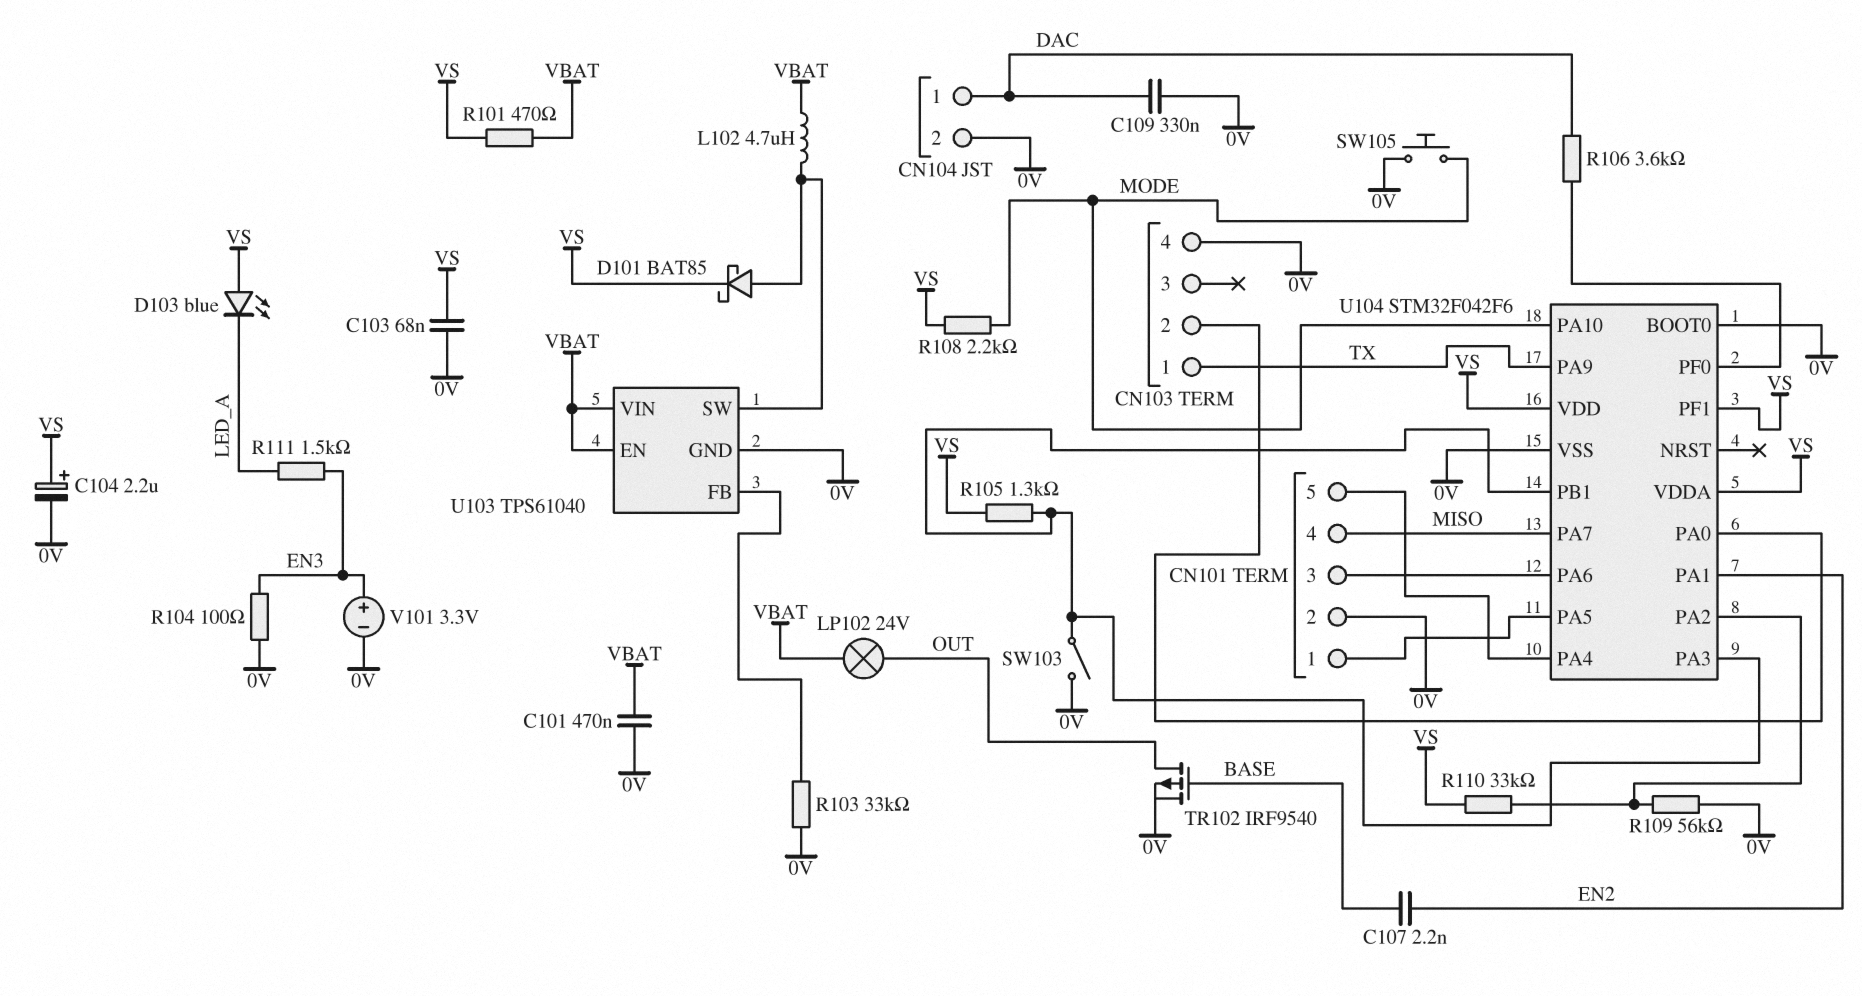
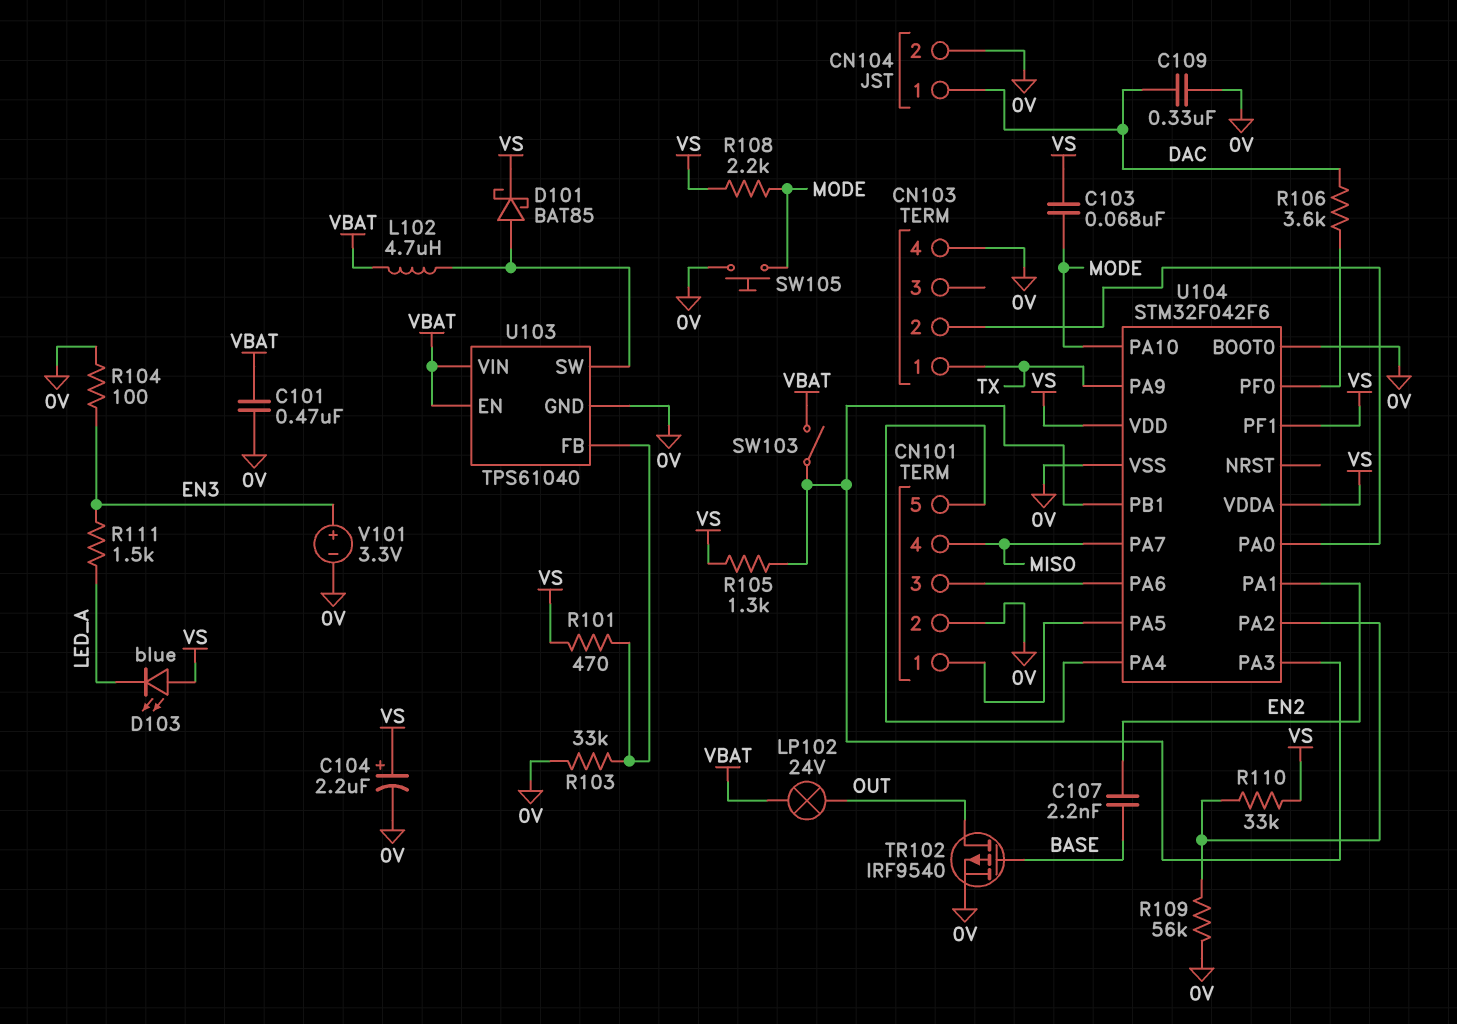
C103: 68nF (0V, VS) -> 68nF (MODE, VS)
R101: 470 (VBAT, VS) -> 470 (U103/FB, VS)
SW103: switch (0V, U104/PA3) -> switch (U104/PA3, VBAT)

